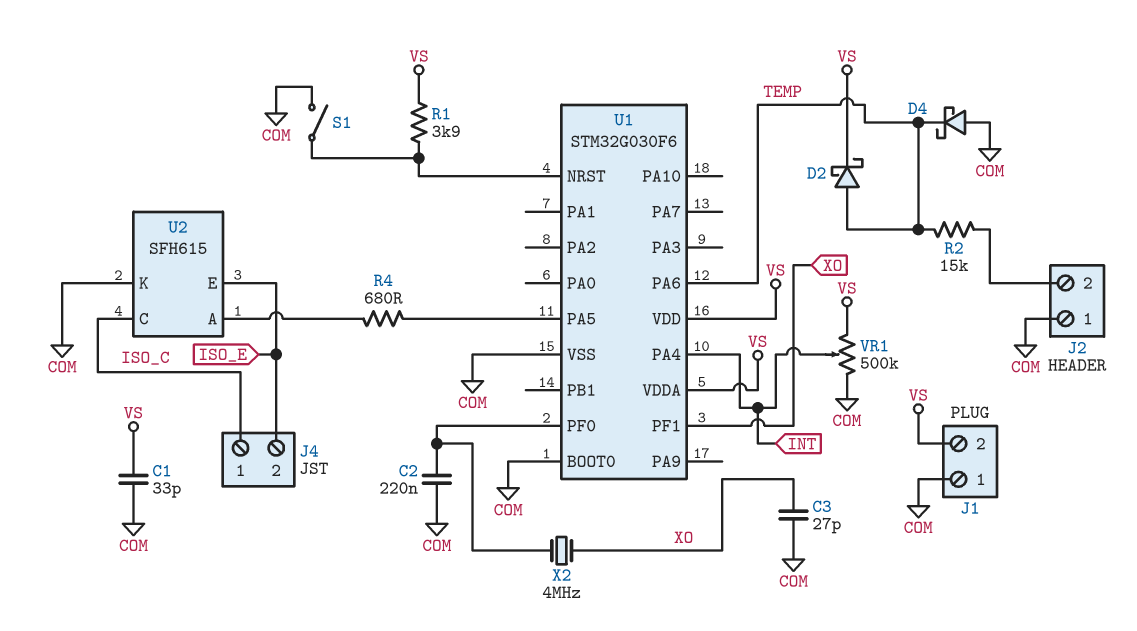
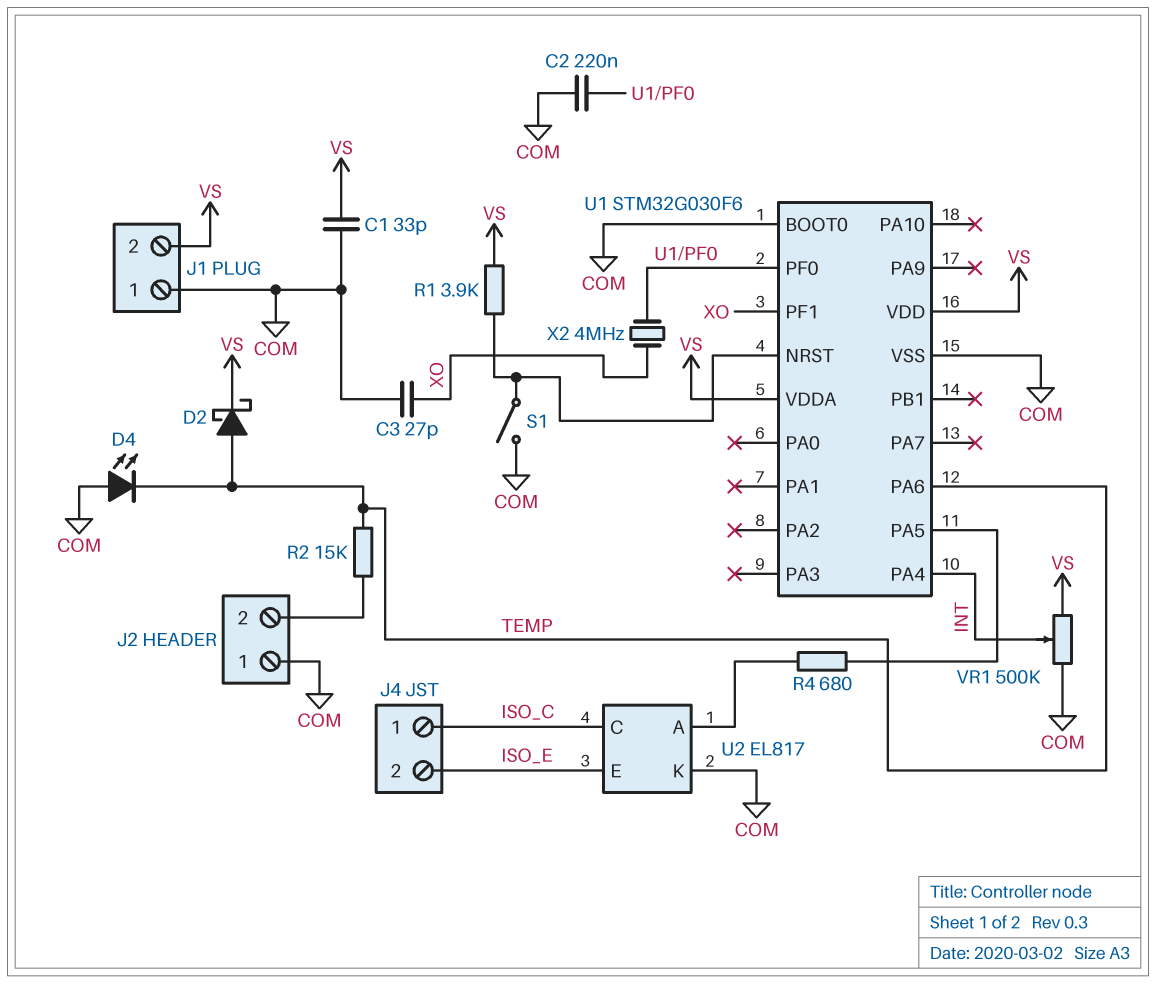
D4: schottky (A COM, K TEMP) -> LED (A COM, K TEMP)
U2: SFH615 -> EL817

